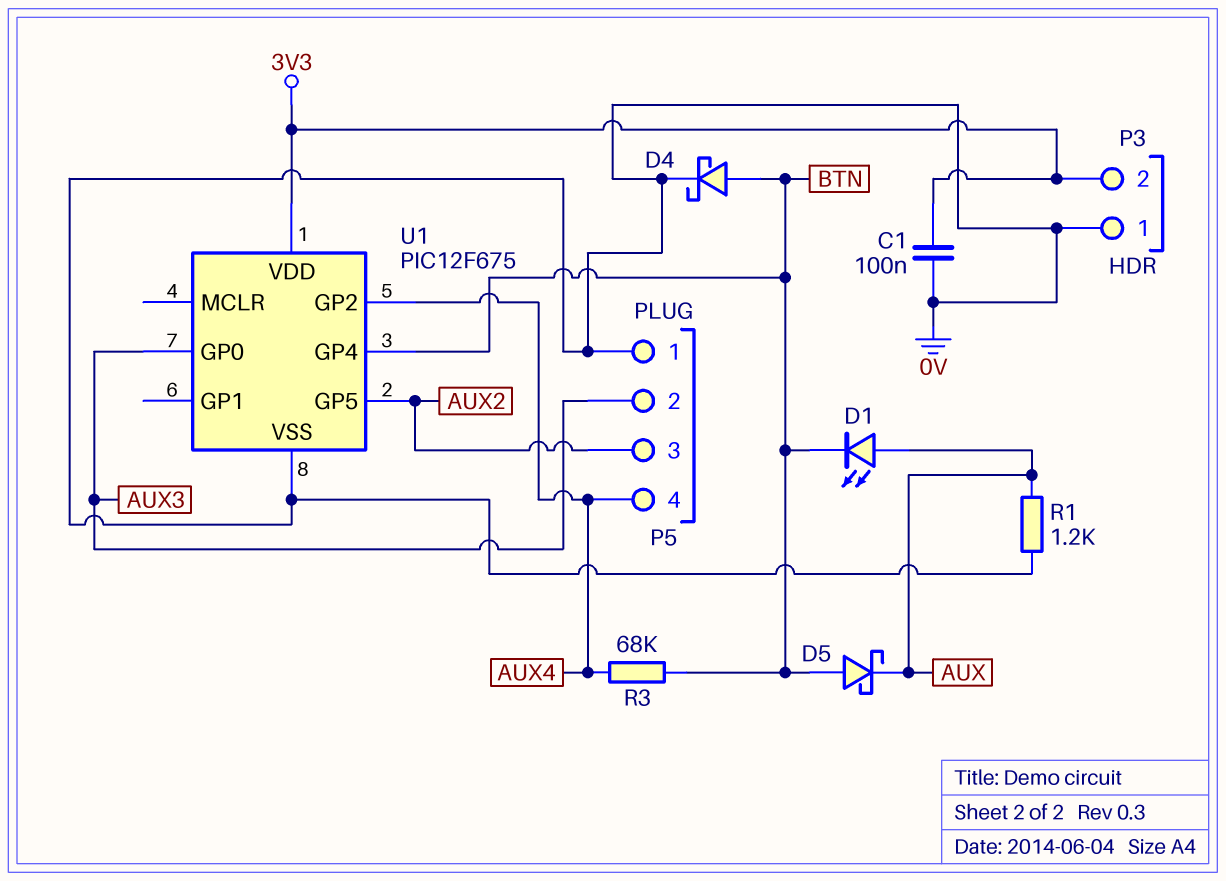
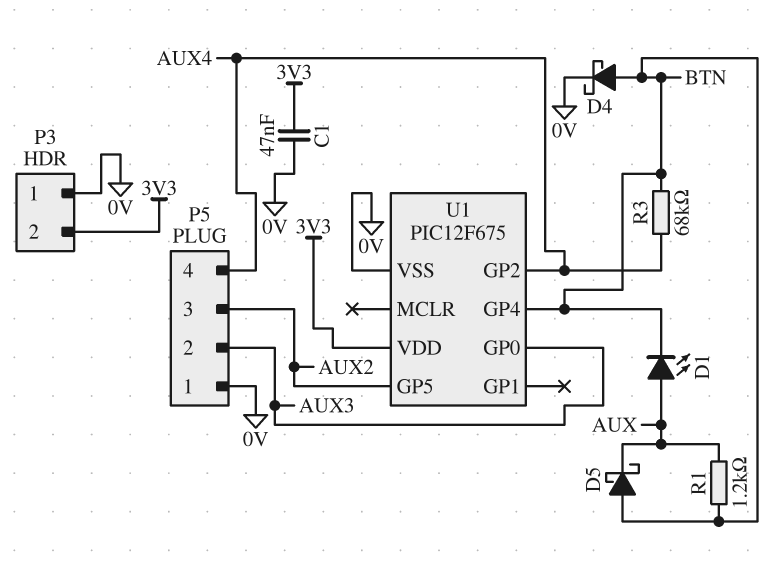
C1: 100nF (0V, 3V3) -> 47nF (0V, 3V3)
R1: 1.2k (0V, AUX) -> 1.2k (AUX, BTN)

